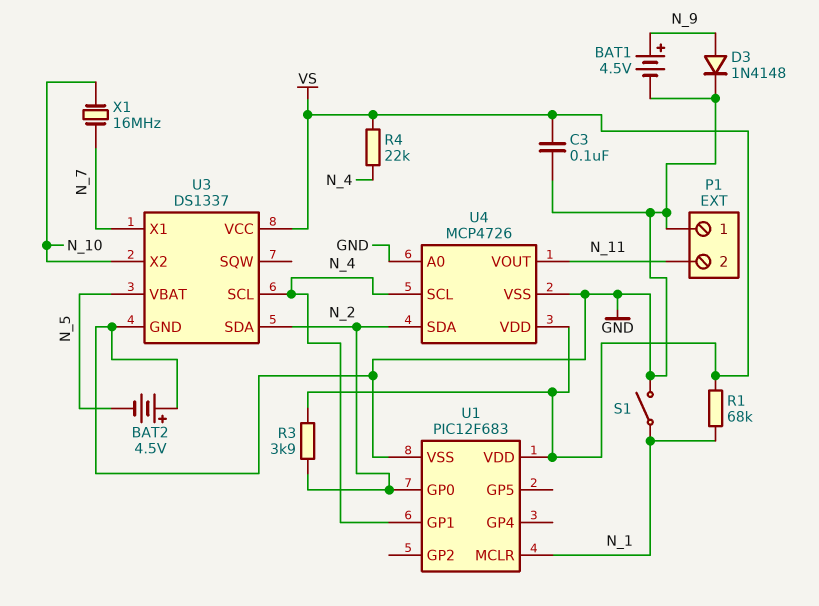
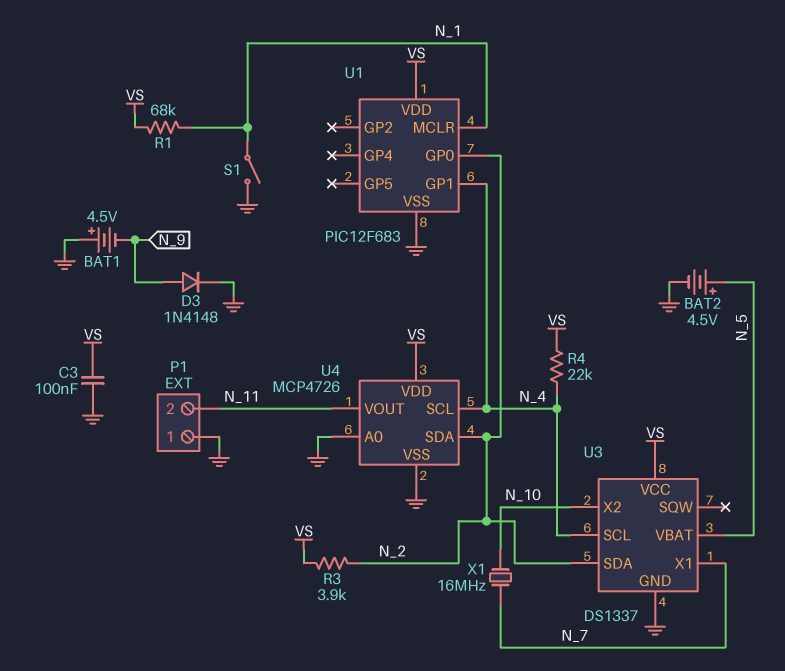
BAT1: 4.5V (plus N_9, minus GND) -> 4.5V (plus GND, minus N_9)
BAT2: 4.5V (plus GND, minus N_5) -> 4.5V (plus N_5, minus GND)

